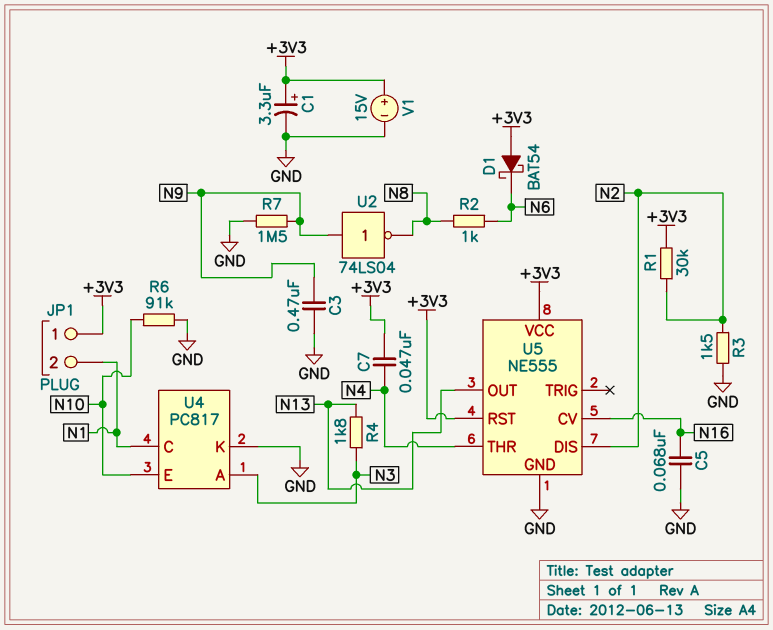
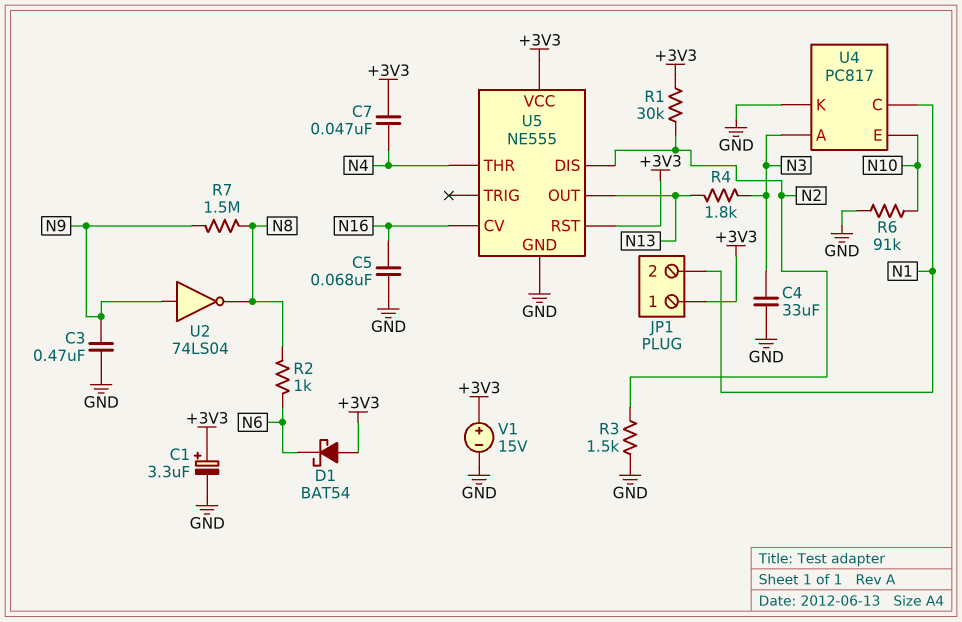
C4: none -> 33uF (GND, N3)
R7: 1.5M (GND, N9) -> 1.5M (N8, N9)

